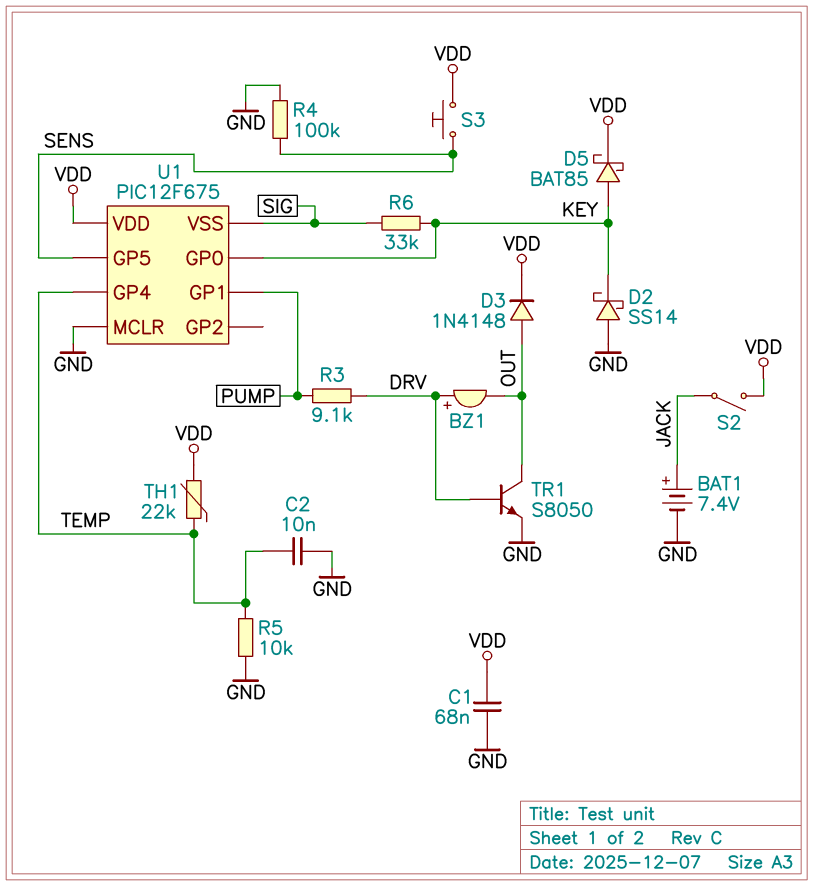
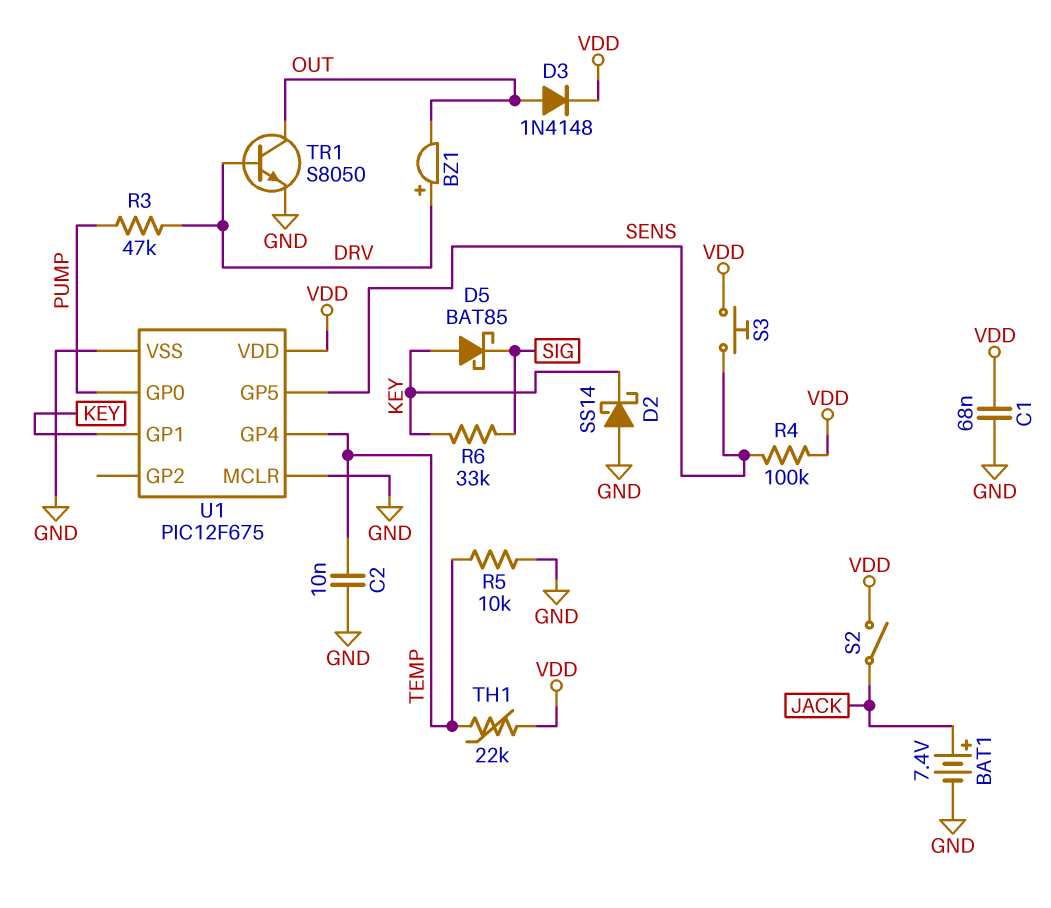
D5: schottky BAT85 (A KEY, K VDD) -> schottky BAT85 (A KEY, K SIG)
R3: 9.1k (DRV, PUMP) -> 47k (DRV, PUMP)
R4: 100k (GND, SENS) -> 100k (SENS, VDD)
U1 pin GP0: KEY -> PUMP
U1 pin GP1: PUMP -> KEY
U1 pin VSS: SIG -> GND

